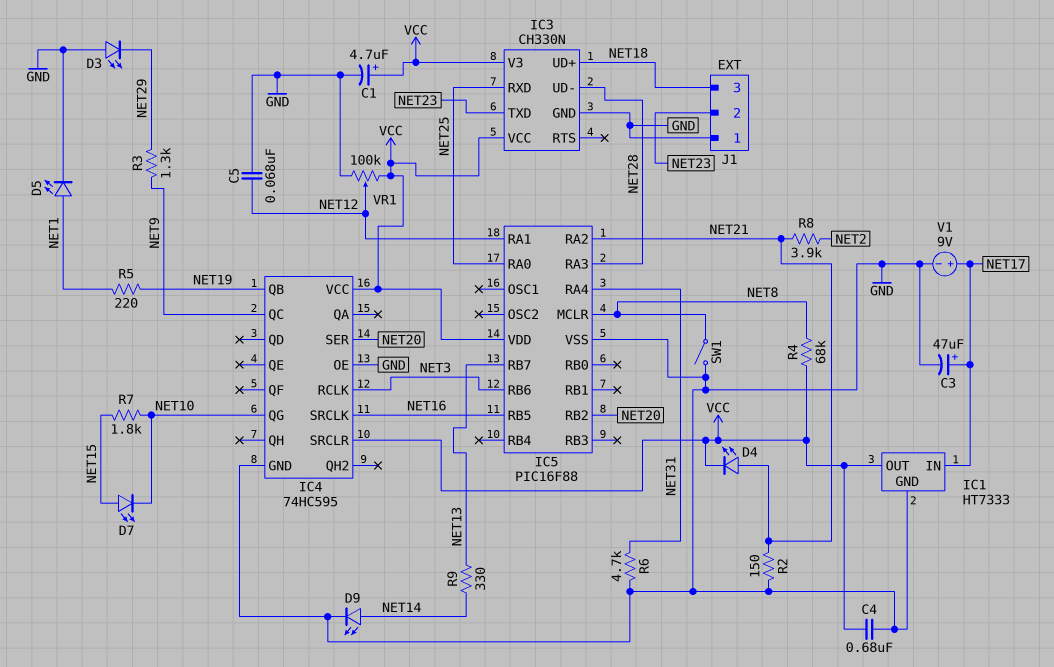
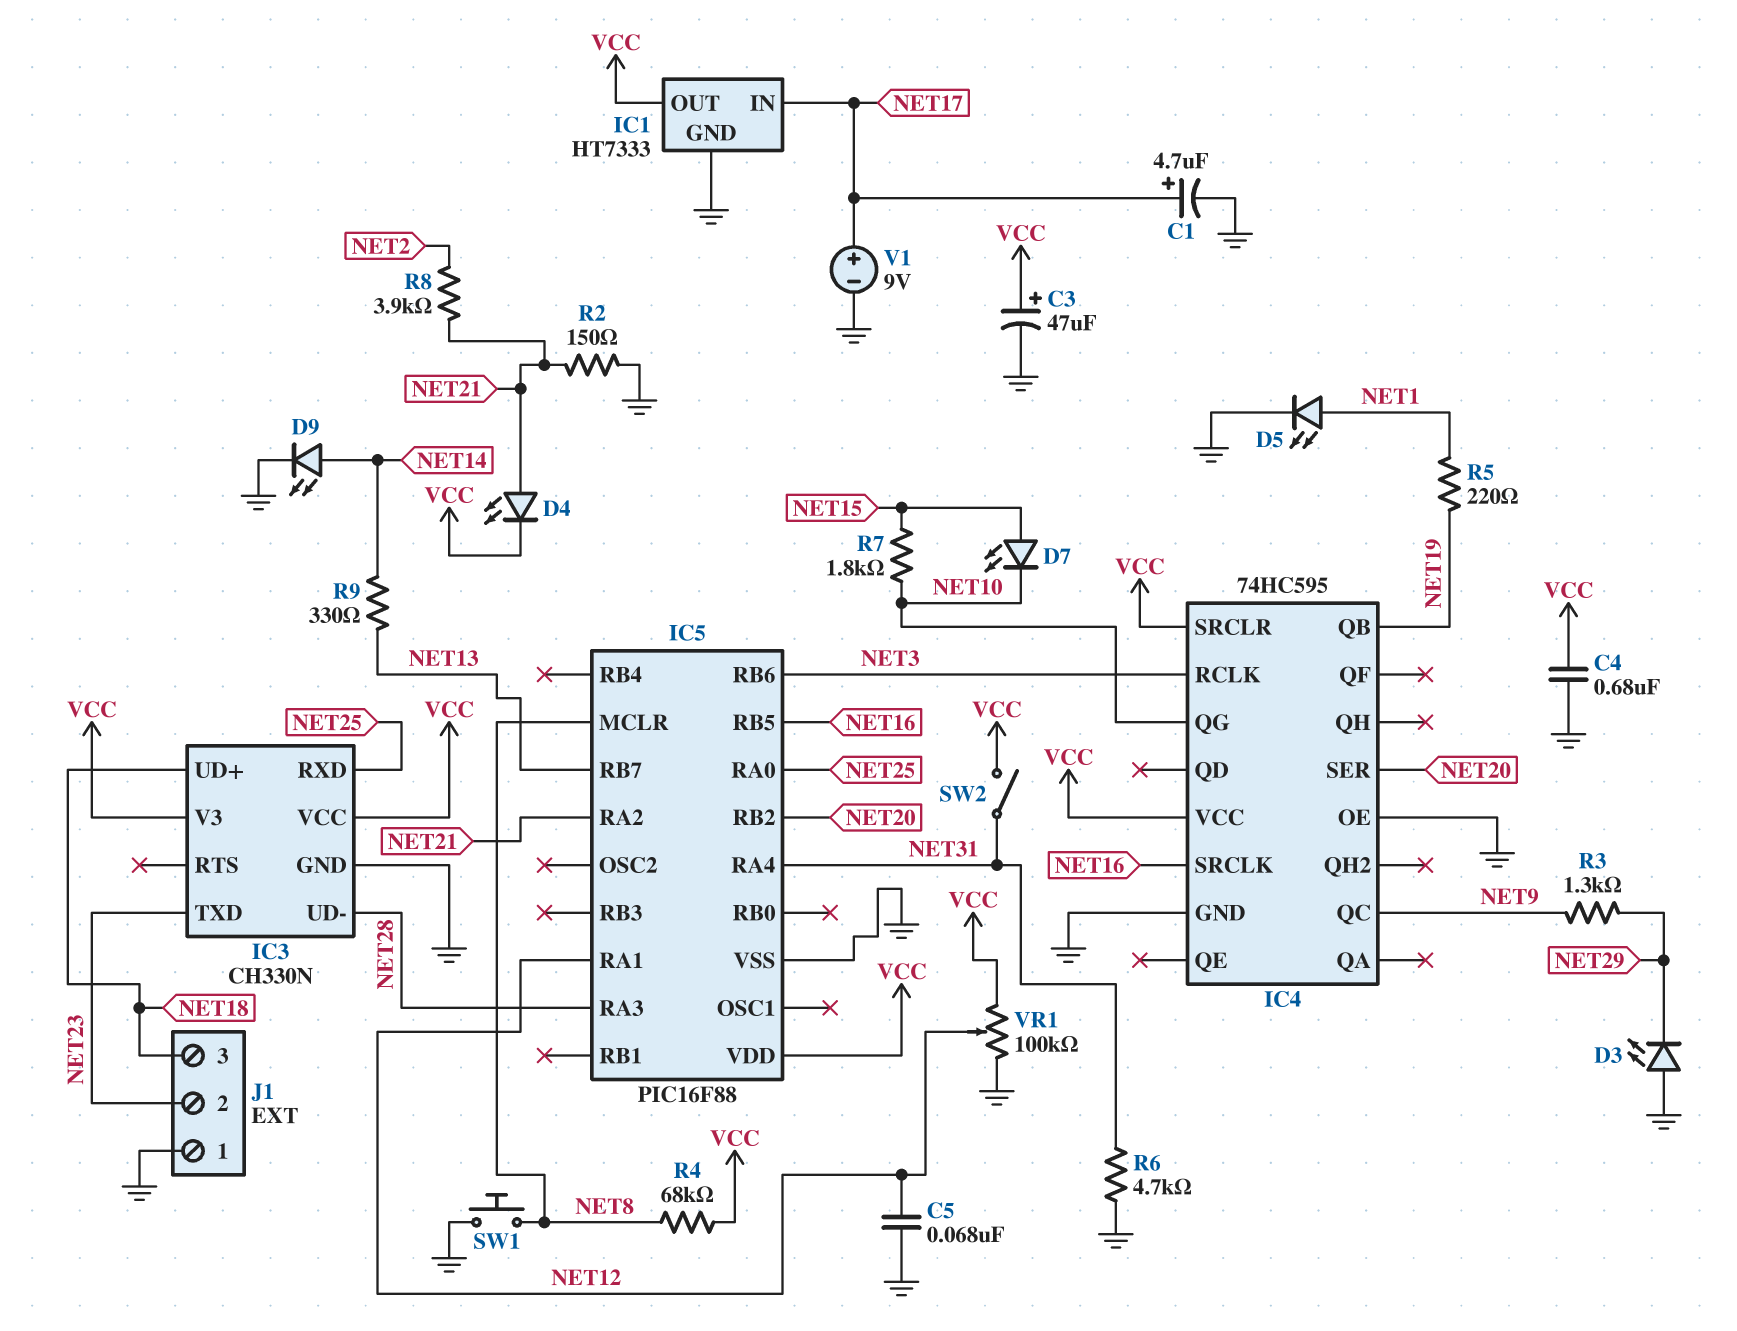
C1: 4.7uF (plus VCC, minus GND) -> 4.7uF (plus NET17, minus GND)
C3: 47uF (plus NET17, minus GND) -> 47uF (plus VCC, minus GND)
SW1: switch (GND, NET8) -> button (GND, NET8)
SW2: none -> switch (NET31, VCC)

